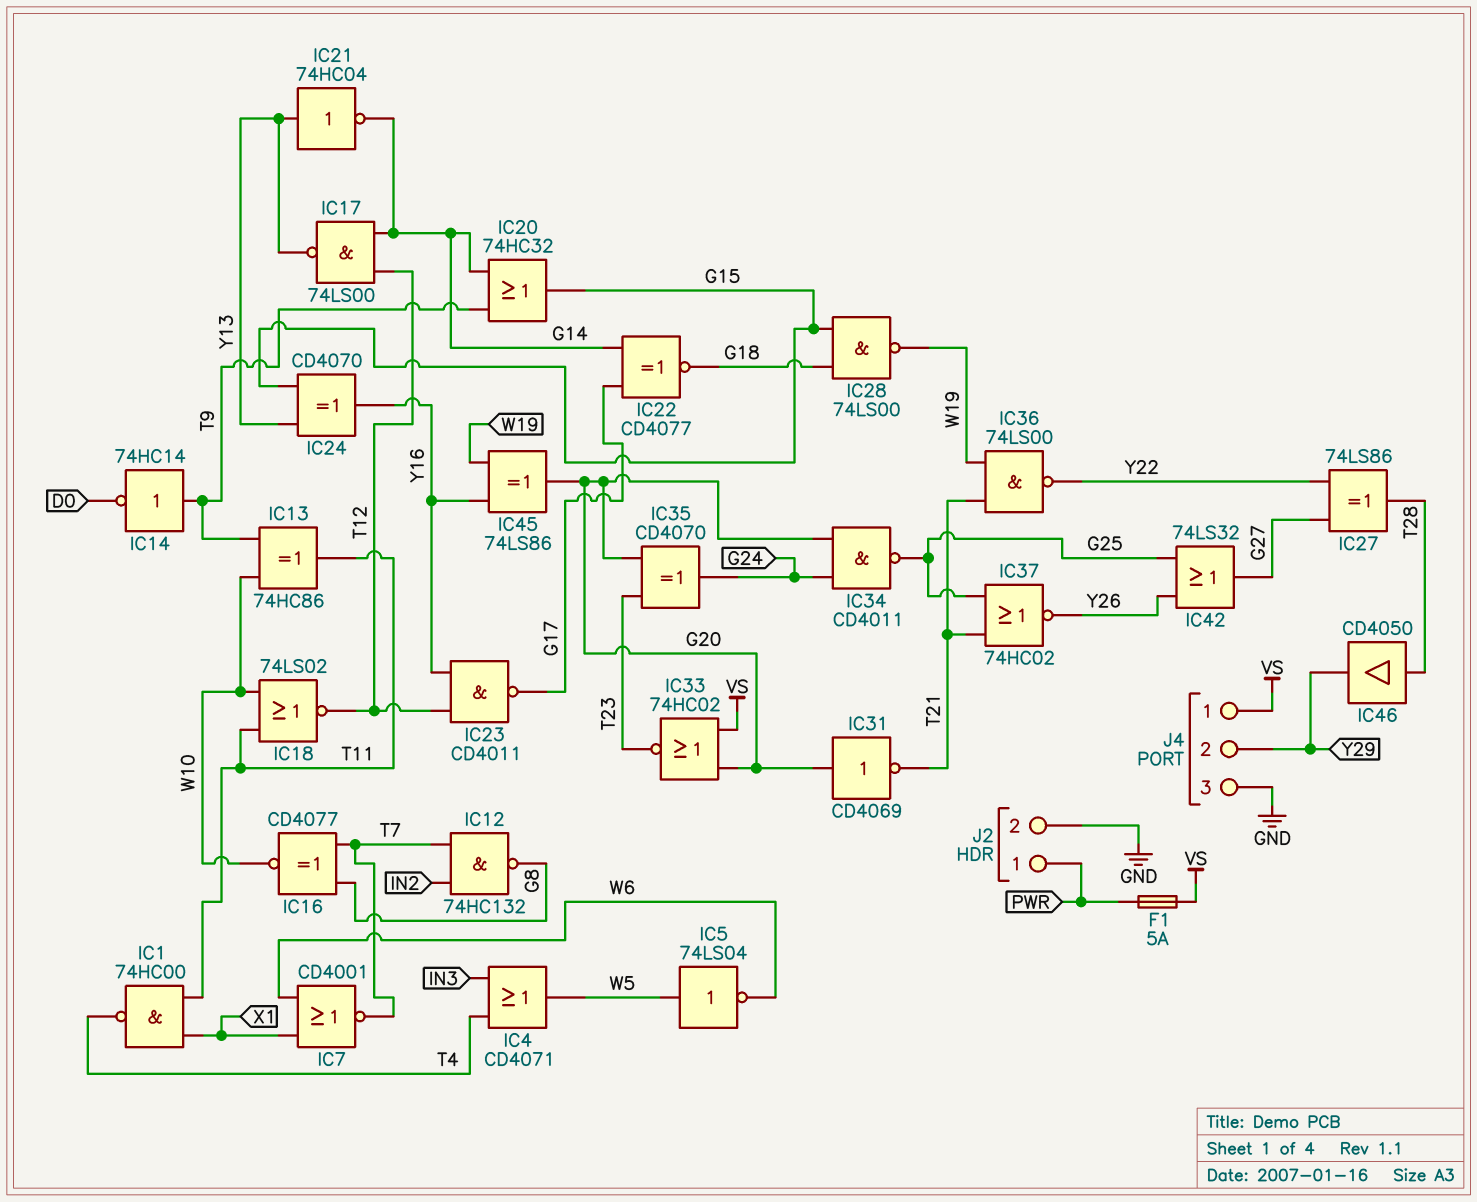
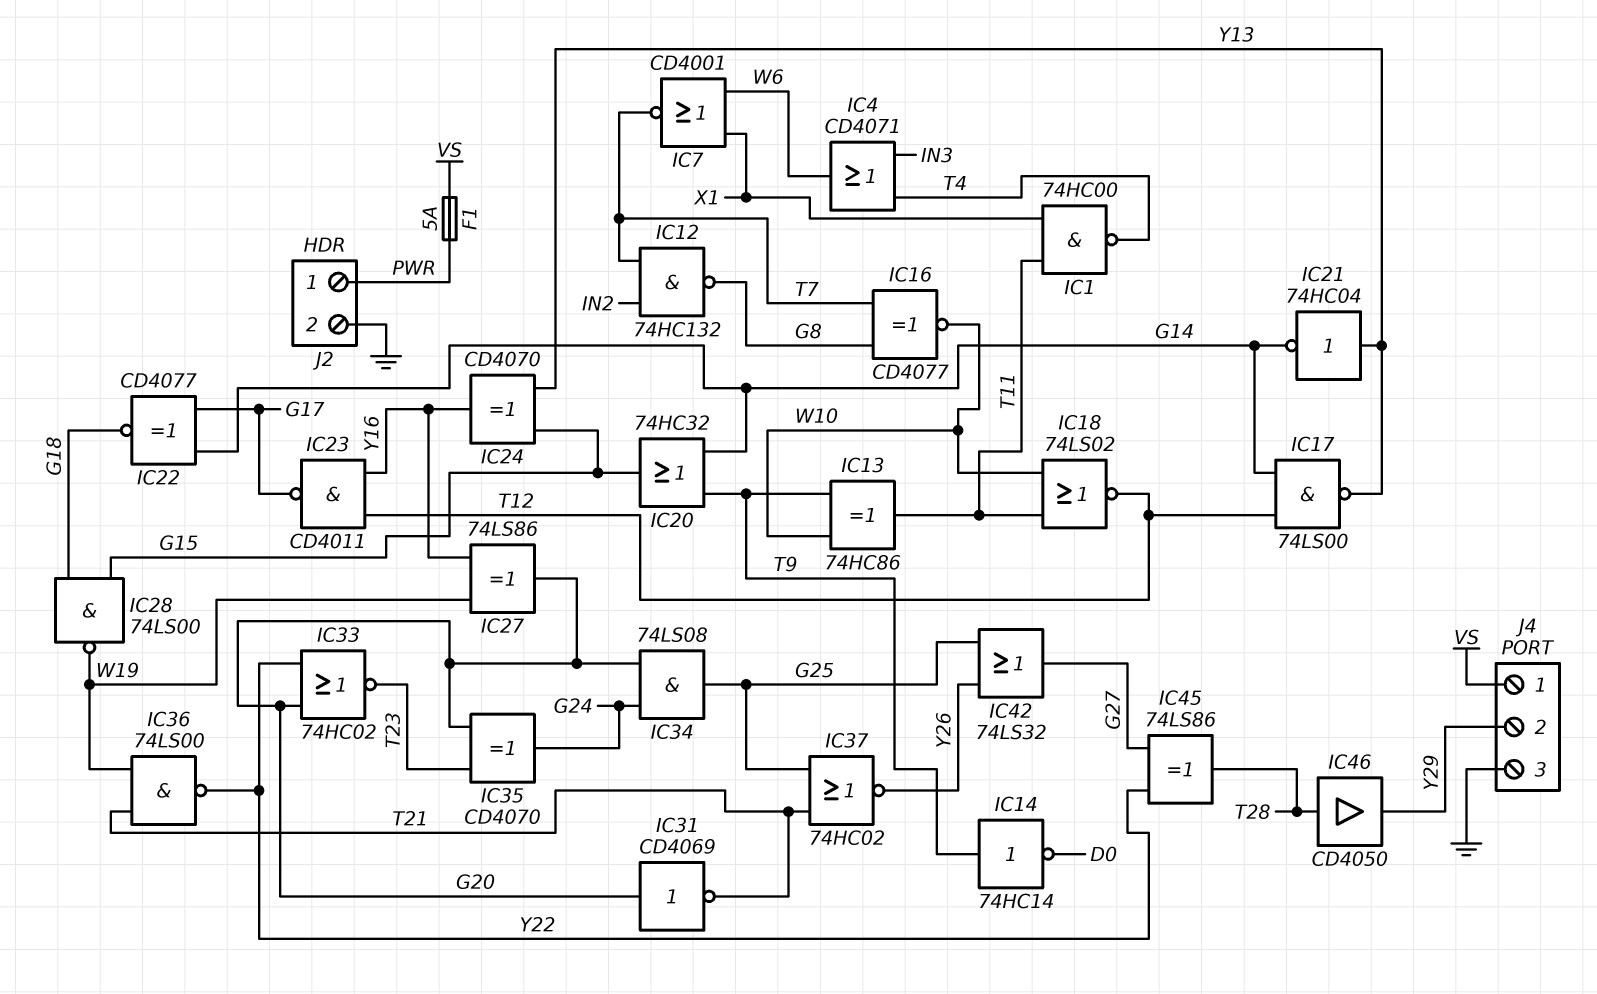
IC4: OR CD4071 (in IN3, in T4, out W5) -> OR CD4071 (in IN3, in T4, out W6)
IC5: NOT 74LS04 (in W5, out W6) -> none
IC27: XOR 74LS86 (in G27, in Y22, out T28) -> XOR 74LS86 (in W19, in Y16, out G20)
IC33: NOR 74HC02 (in G20, in VS, out T23) -> NOR 74HC02 (in G20, in Y22, out T23)
IC34: NAND CD4011 (in G20, in G24, out G25) -> AND 74LS08 (in G20, in G24, out G25)
IC45: XOR 74LS86 (in W19, in Y16, out G20) -> XOR 74LS86 (in G27, in Y22, out T28)

